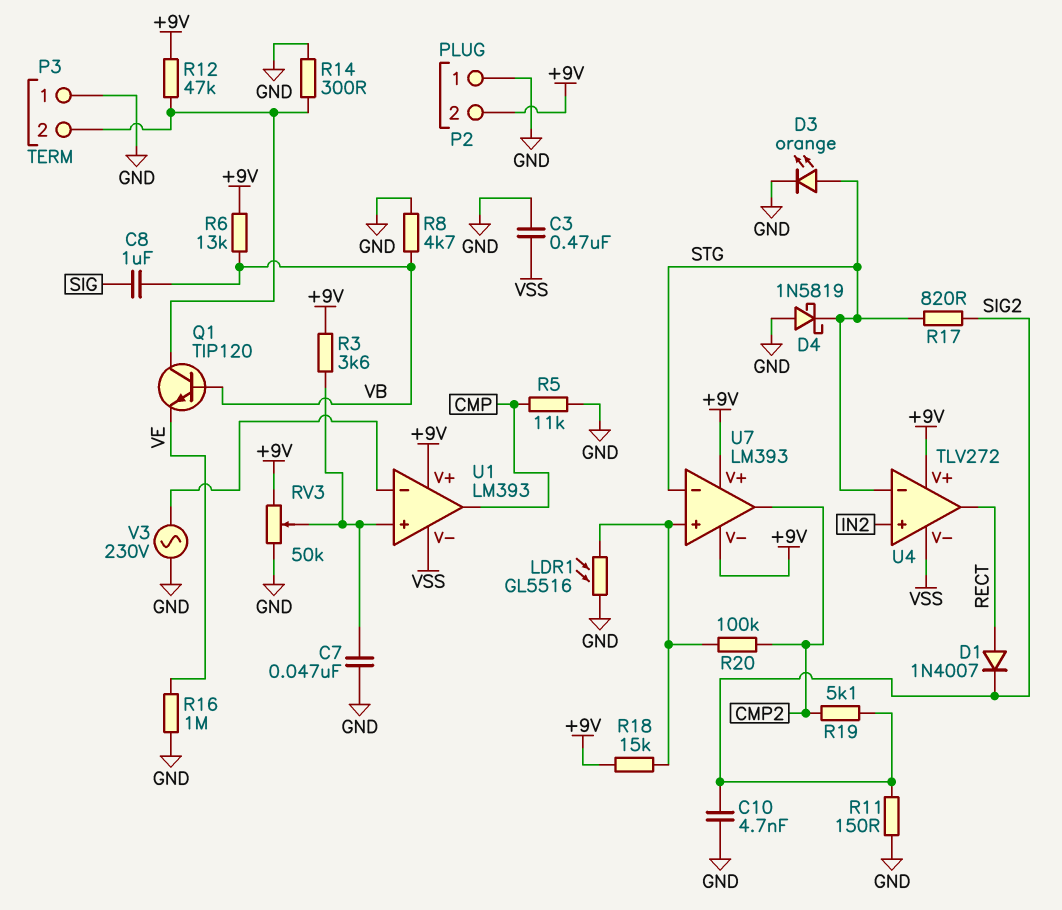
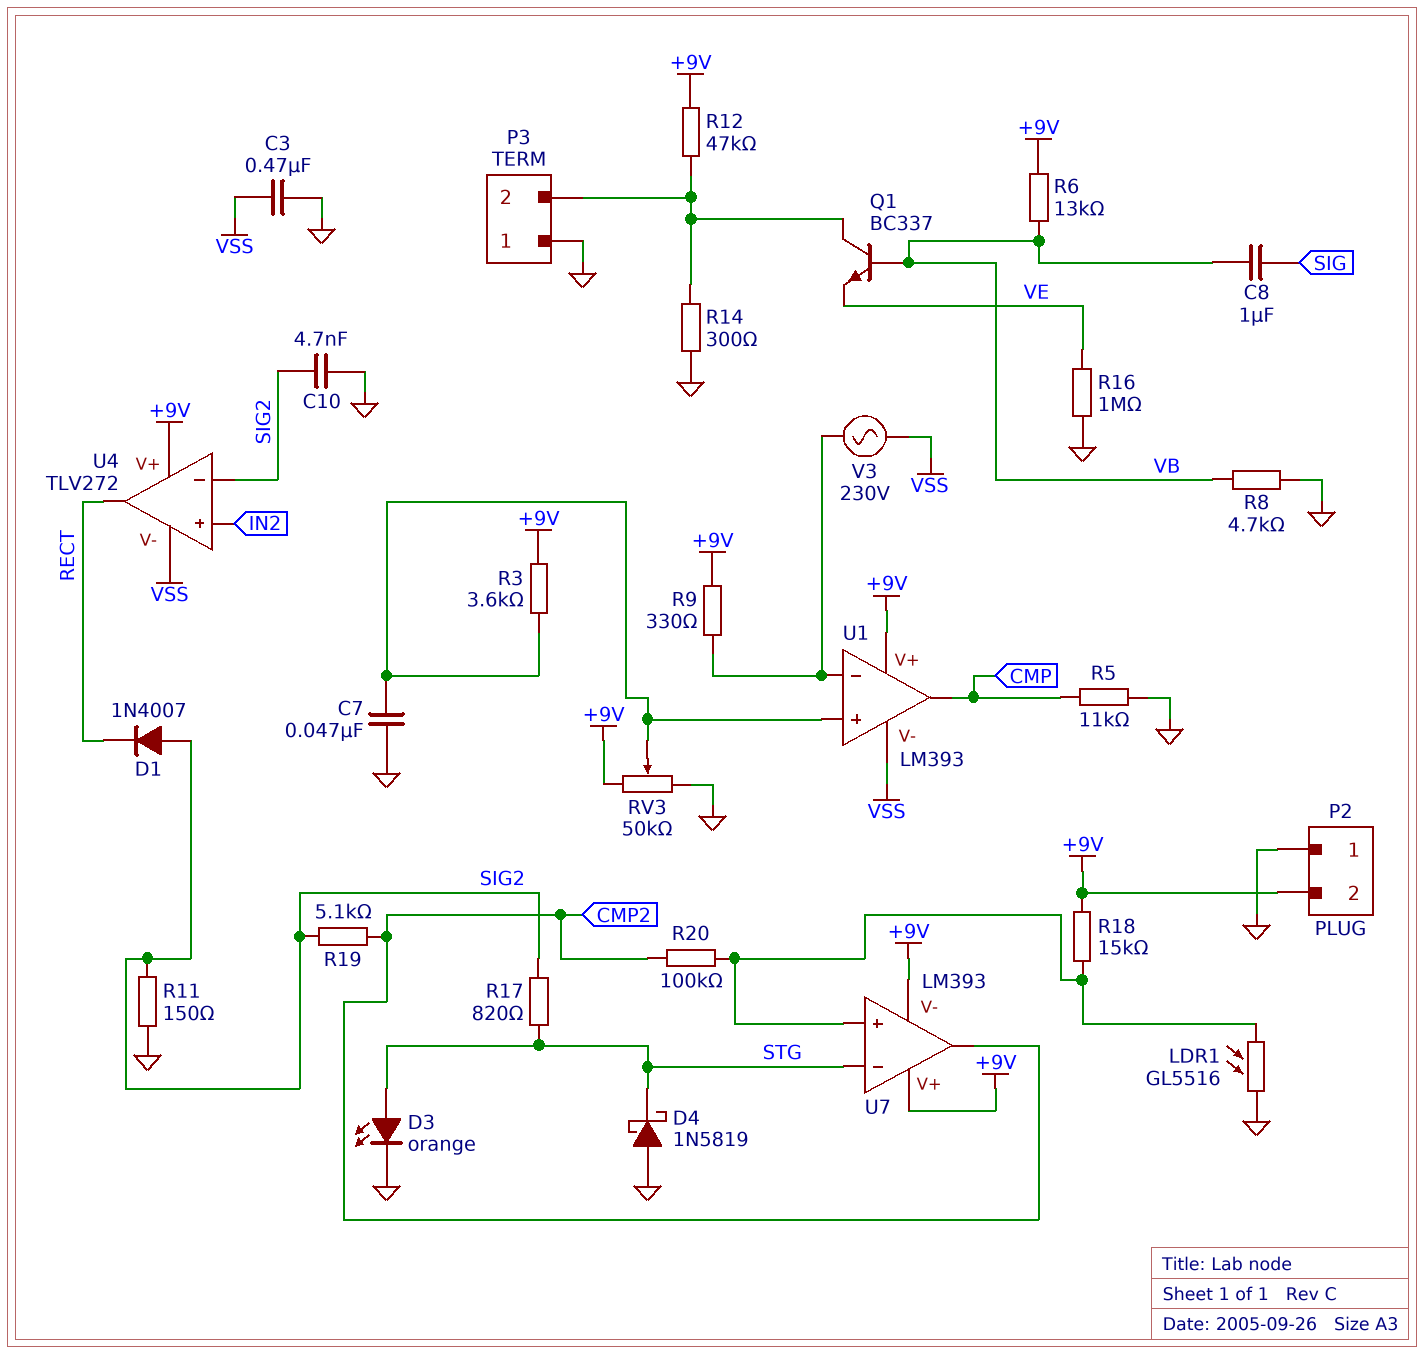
D1: diode 1N4007 (A RECT, K SIG2) -> diode 1N4007 (A SIG2, K RECT)
Q1: NPN TIP120 (B VB, C P3/2, E VE) -> NPN BC337 (B VB, C P3/2, E VE)
R9: none -> 330 (+9V, U1/in-)
U4 pin in-: STG -> SIG2
V3: AC 230V (GND, U1/in-) -> AC 230V (U1/in-, VSS)

